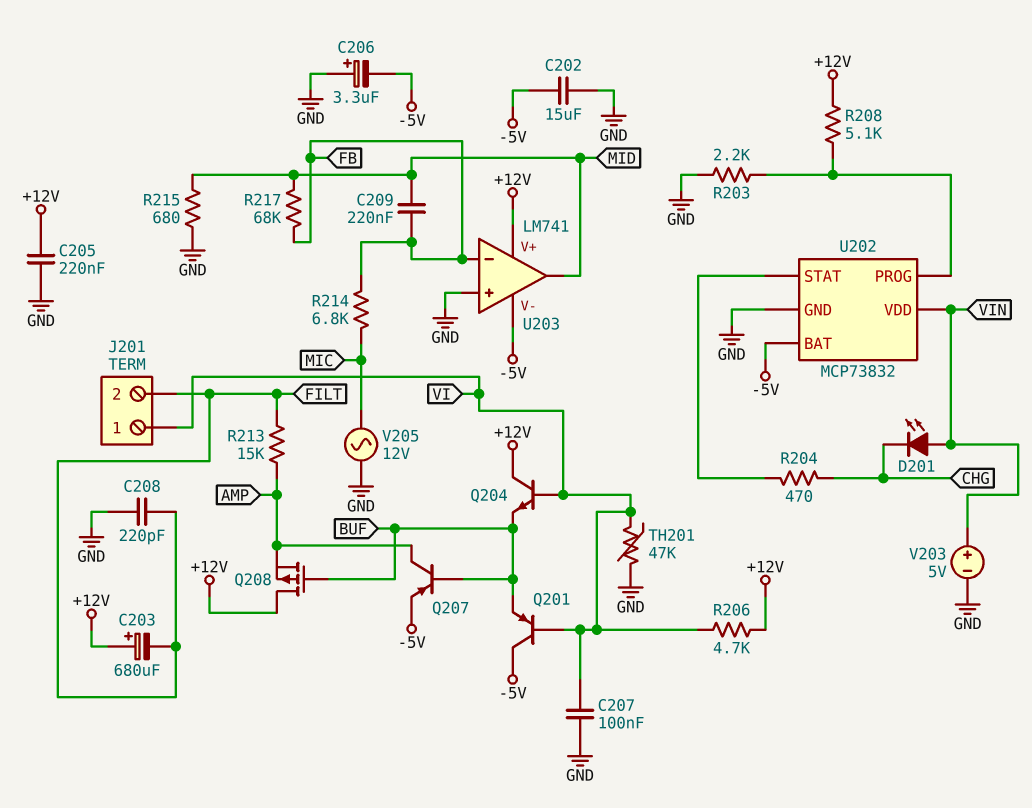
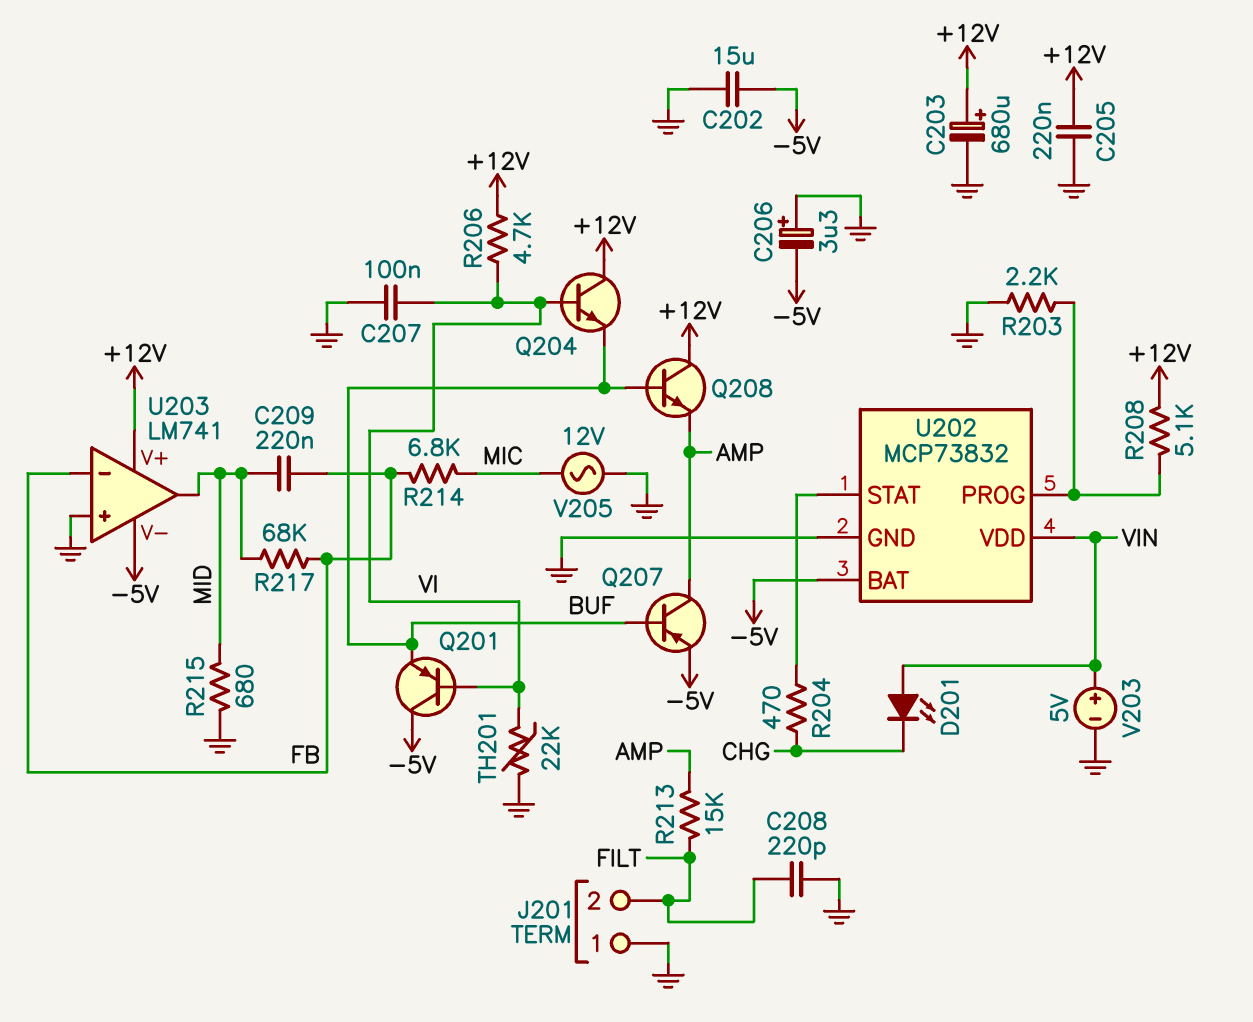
C203: 680uF (plus +12V, minus FILT) -> 680uF (plus +12V, minus GND)
J201 pin 1: VI -> GND
Q208: PMOS (G BUF, D +12V, S AMP) -> NPN (B BUF, C +12V, E AMP)
TH201: 47k (GND, VI) -> 22k (GND, VI)

